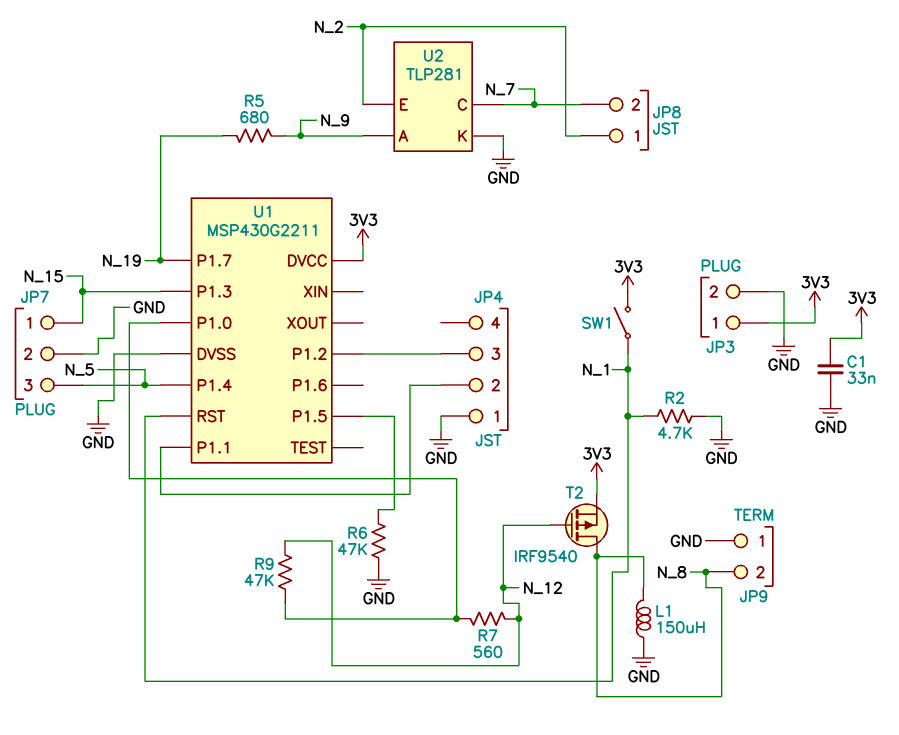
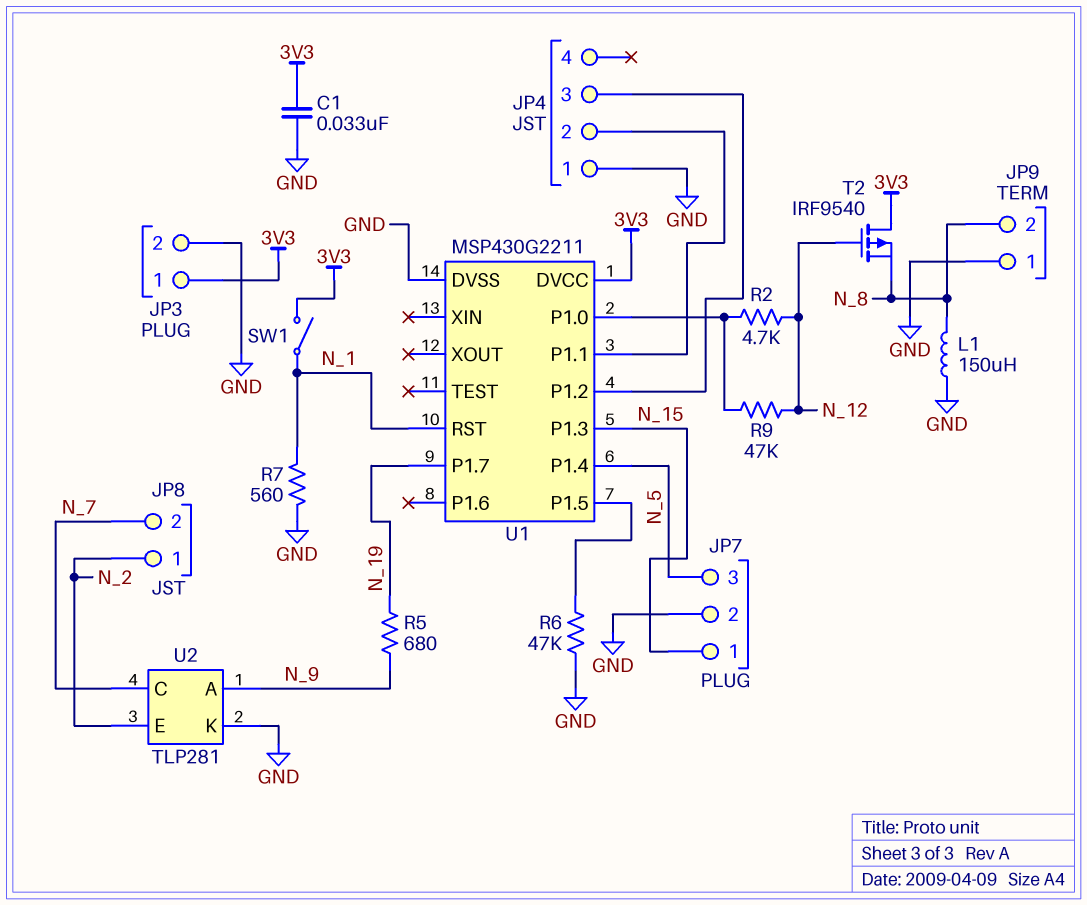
R2: 4.7k (GND, N_1) -> 4.7k (N_12, U1/P1.0)
R7: 560 (N_12, U1/P1.0) -> 560 (GND, N_1)
T2: PMOS IRF9540 (G N_12, D N_8, S 3V3) -> PMOS IRF9540 (G N_12, D 3V3, S N_8)

